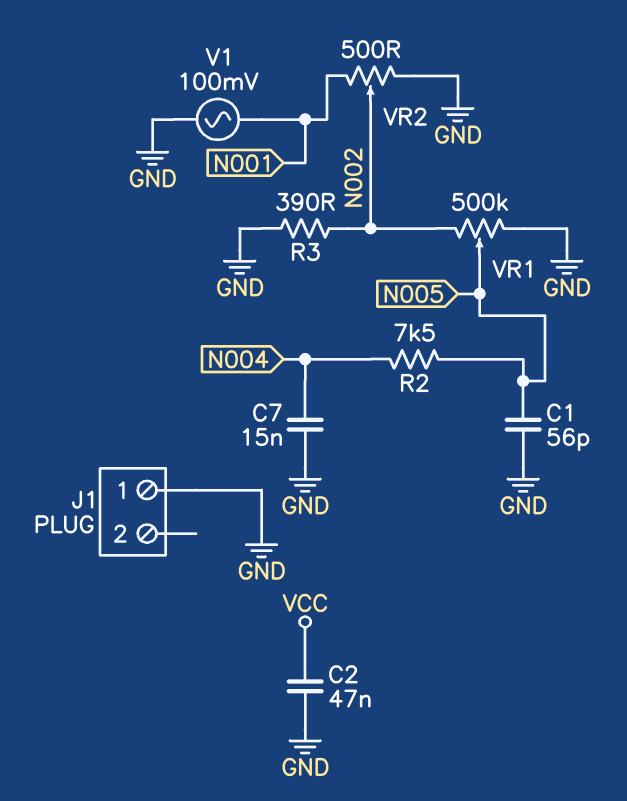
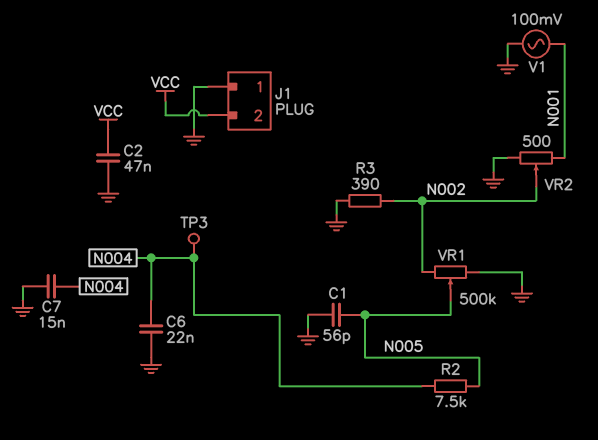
C6: none -> 22nF (GND, N004)
J1 pin 2: none -> VCC
TP3: none -> test point (N004)

